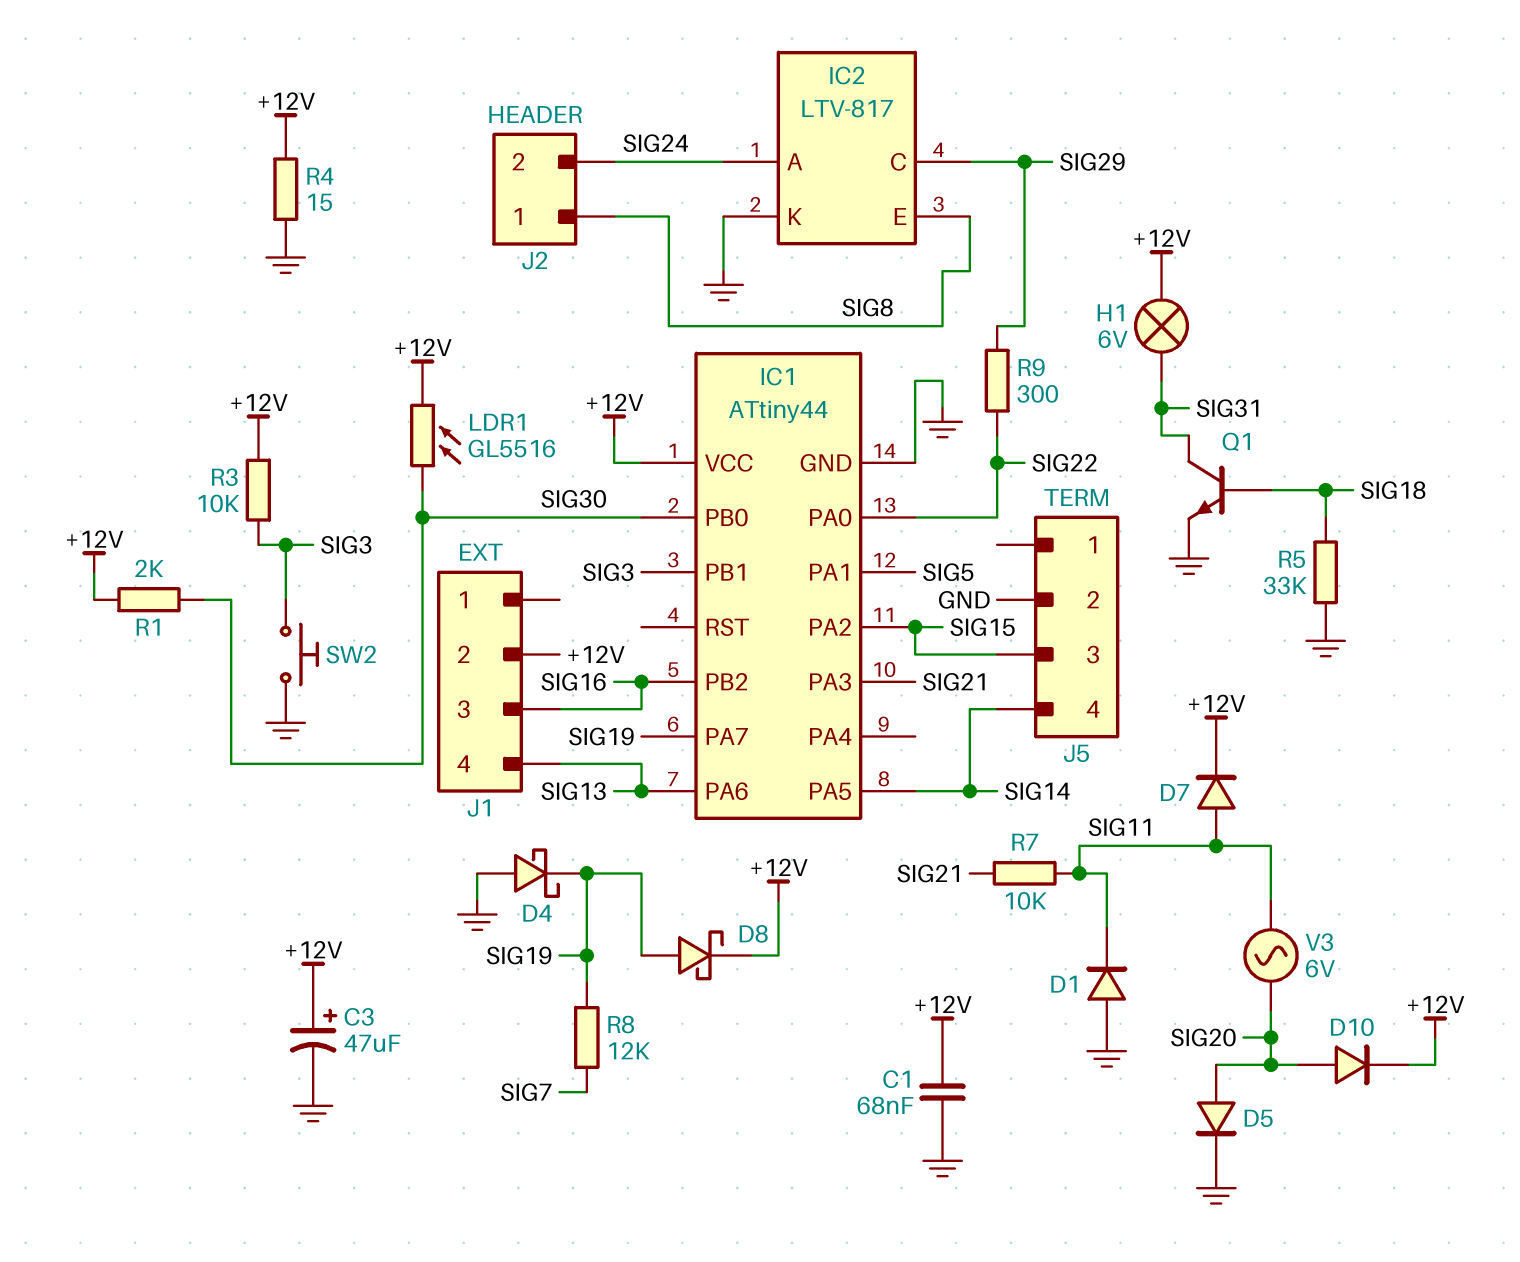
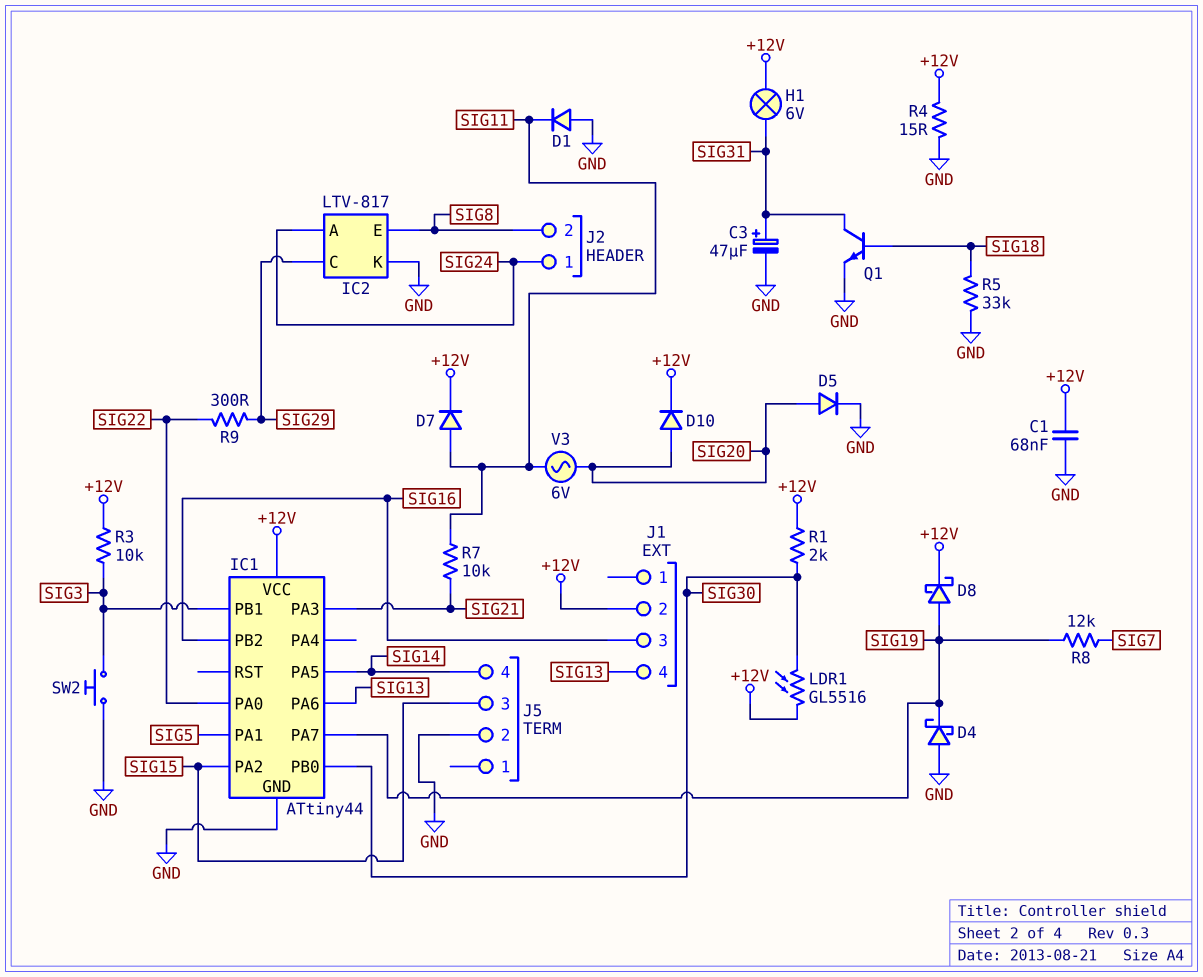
C3: 47uF (plus +12V, minus GND) -> 47uF (plus SIG31, minus GND)
J2 pin 1: SIG8 -> SIG24
J2 pin 2: SIG24 -> SIG8

